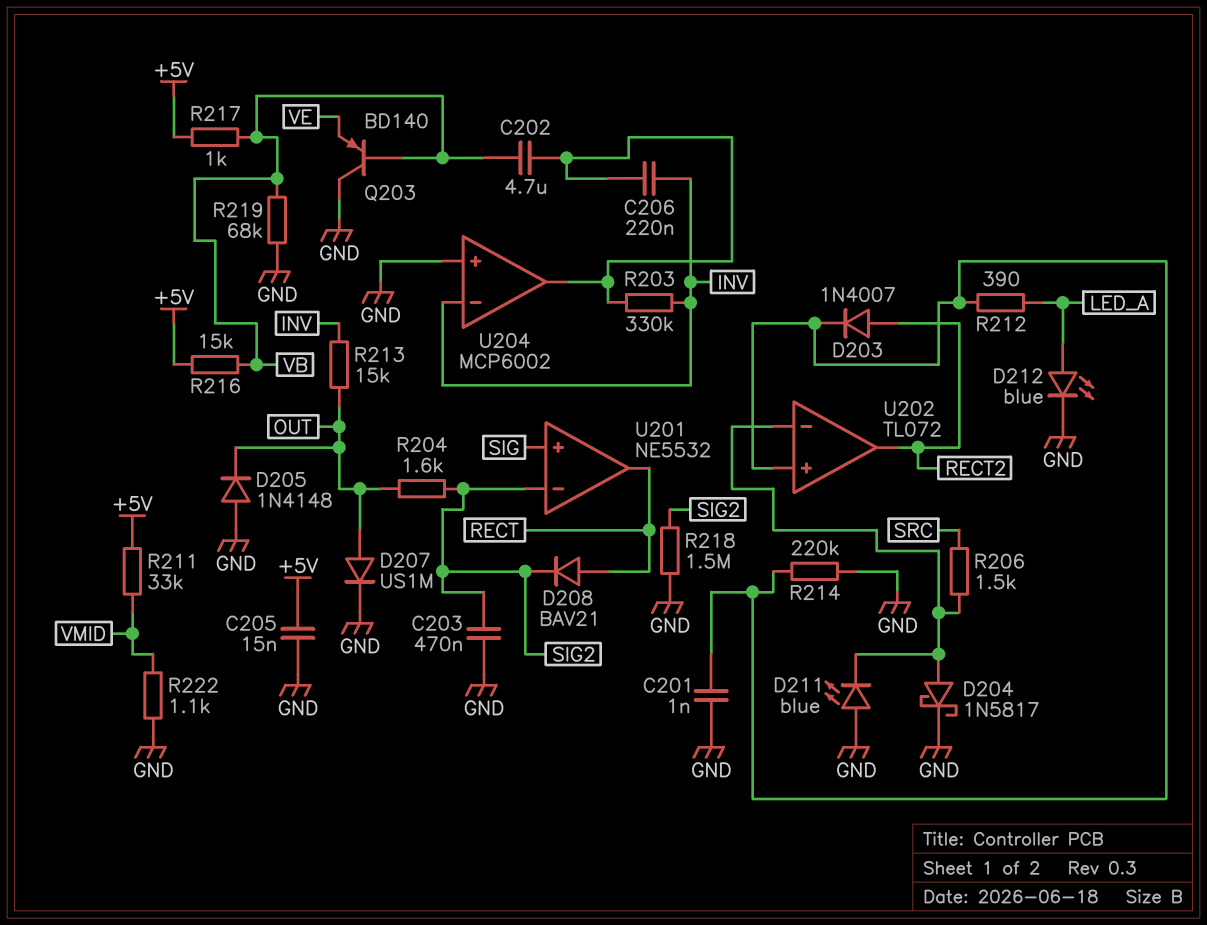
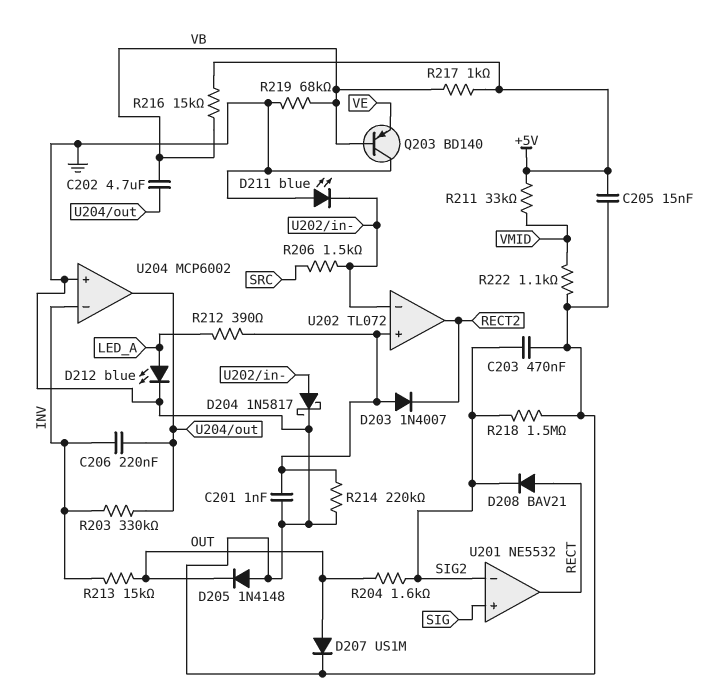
D203: diode 1N4007 (A RECT2, K U202/in+) -> diode 1N4007 (A U202/in+, K RECT2)

